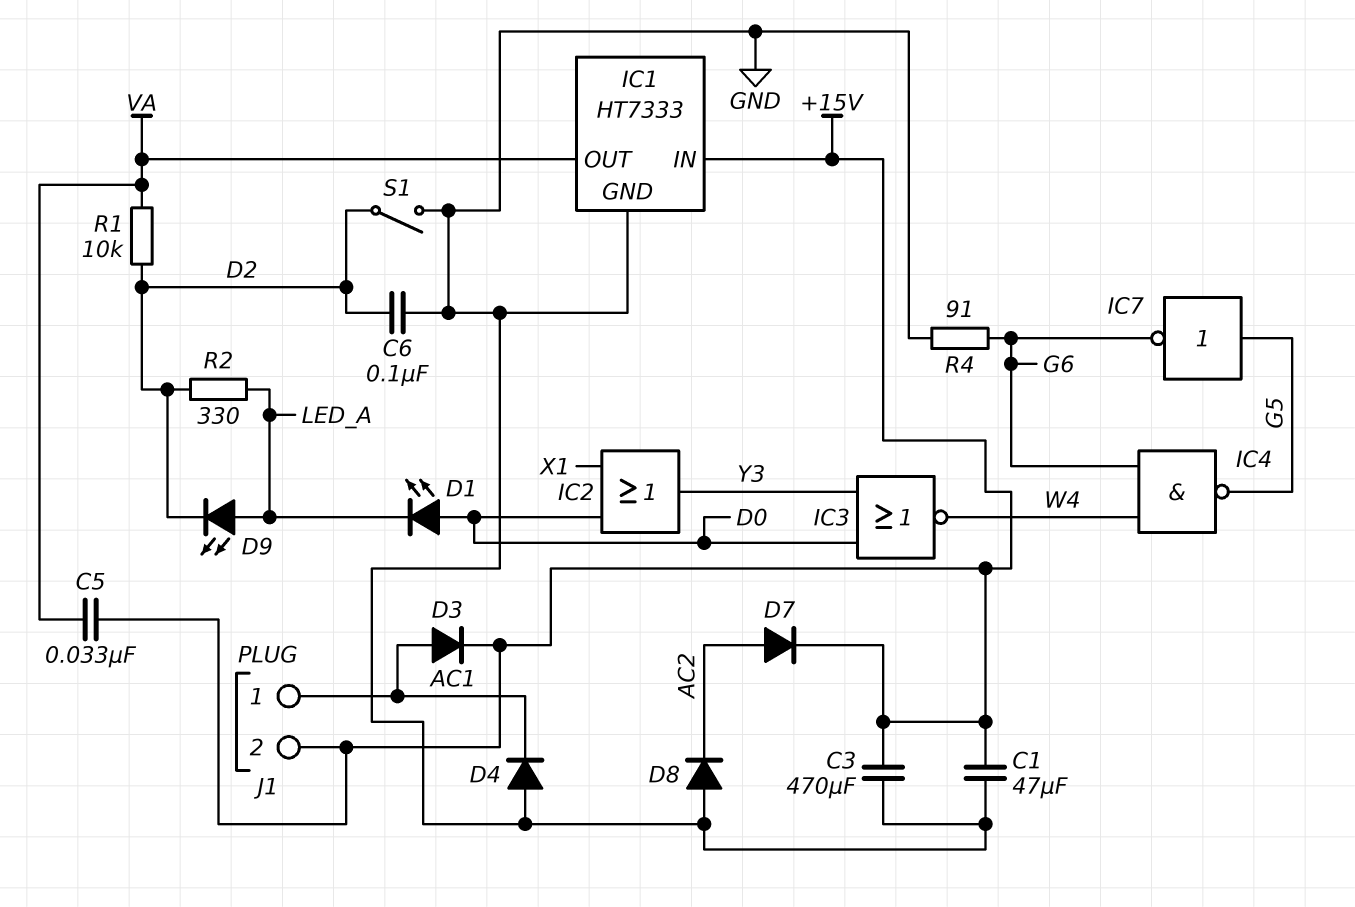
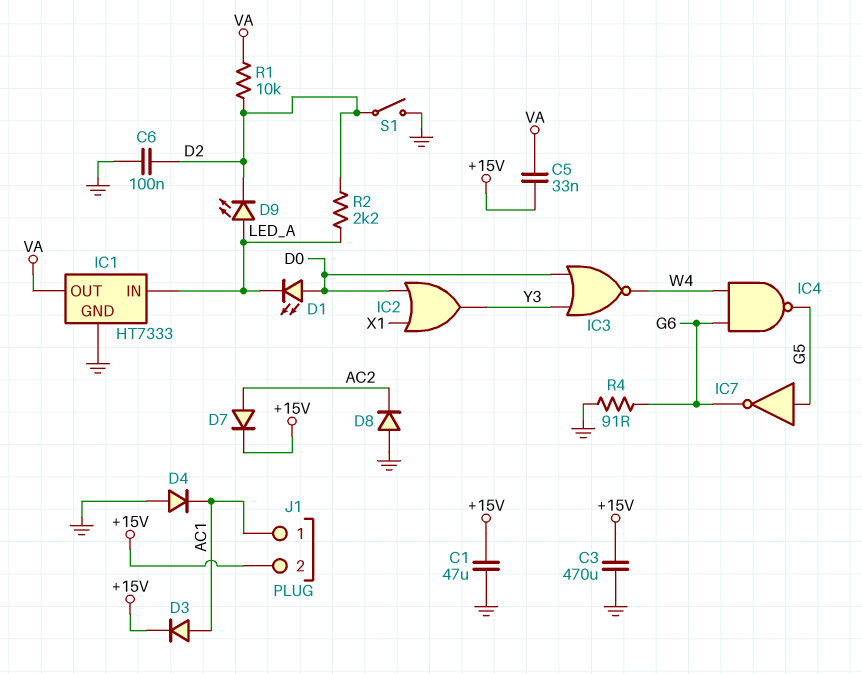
IC1 pin IN: +15V -> LED_A
R2: 330 (D2, LED_A) -> 2.2k (D2, LED_A)

